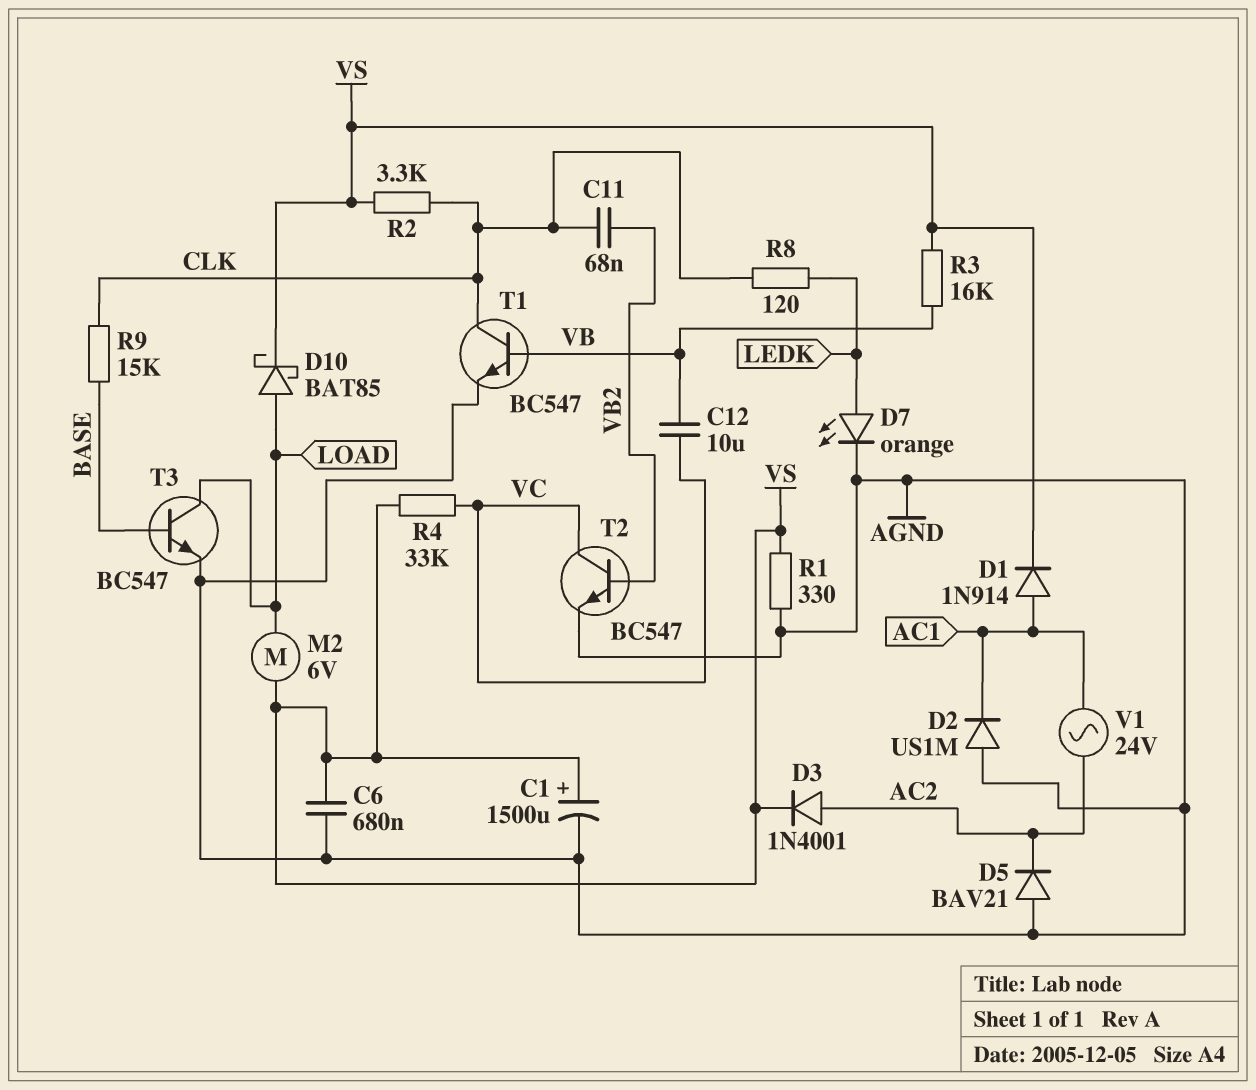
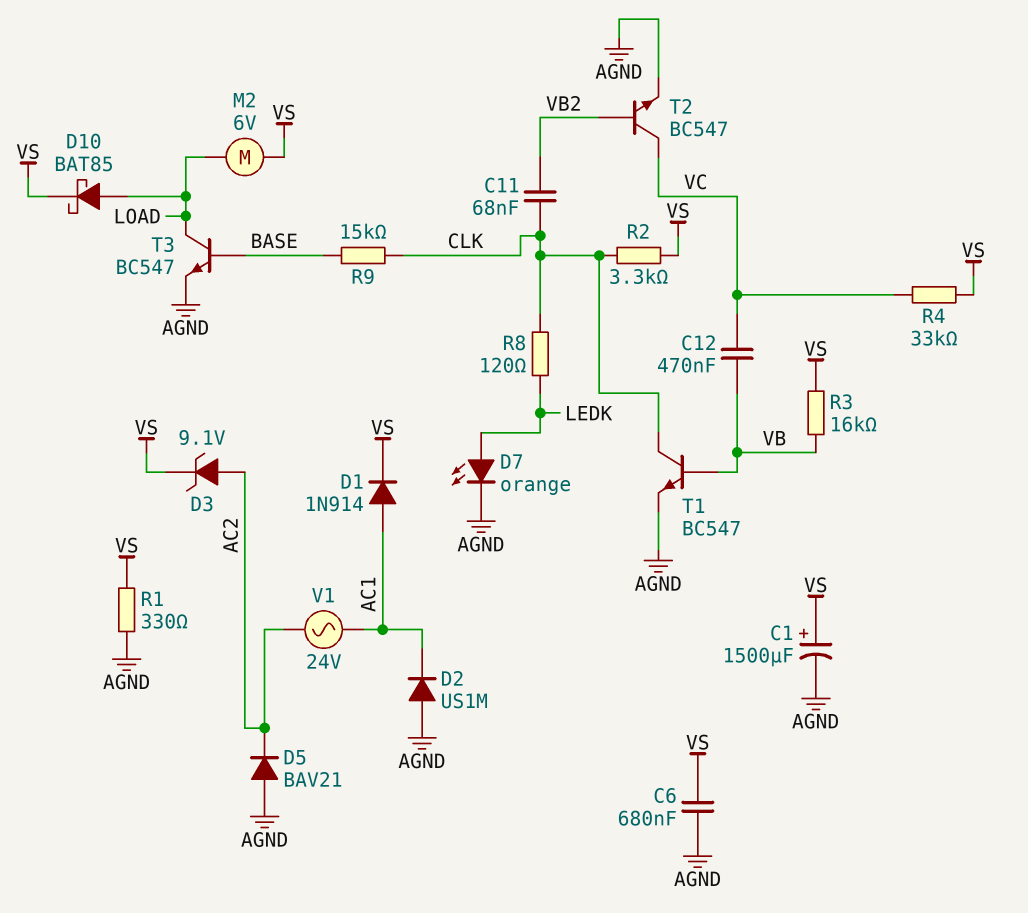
C12: 10uF (VB, VC) -> 470nF (VB, VC)
D3: diode 1N4001 (A AC2, K VS) -> zener 9.1V (A AC2, K VS)

